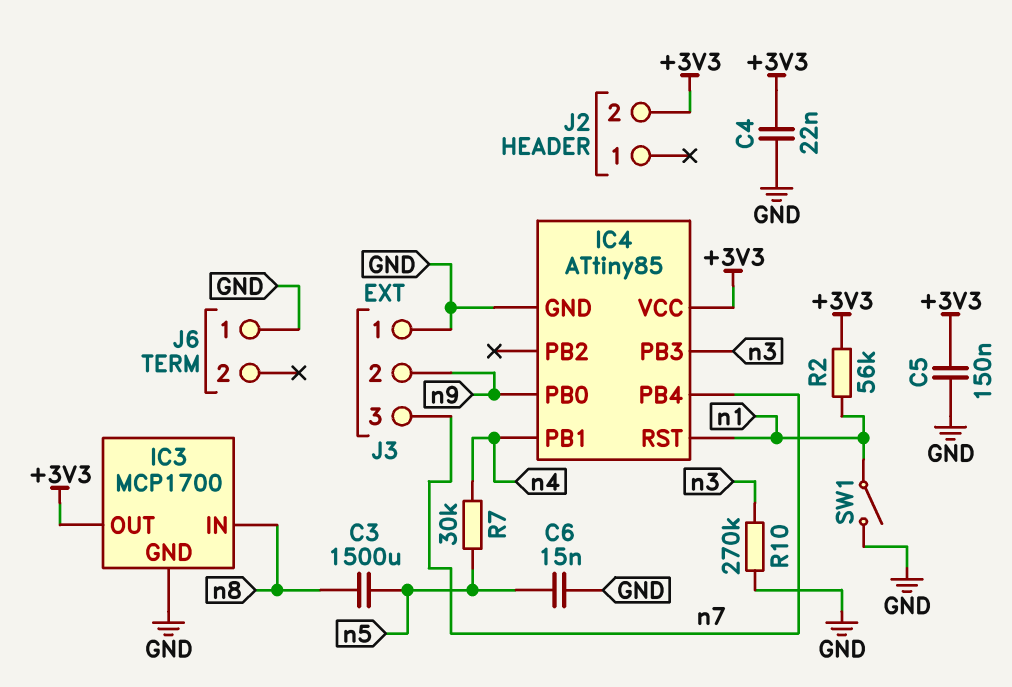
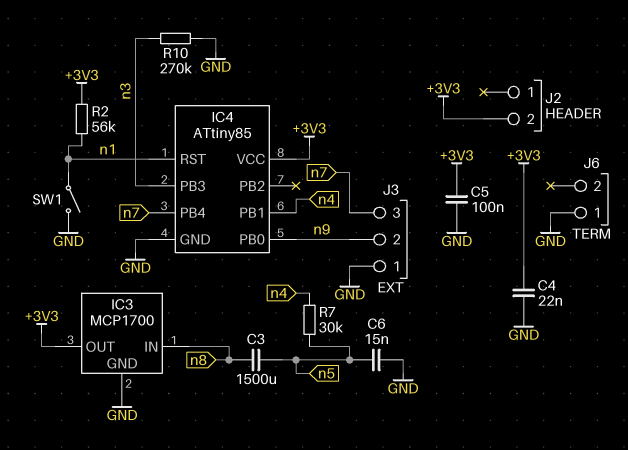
C5: 150nF (+3V3, GND) -> 100nF (+3V3, GND)

